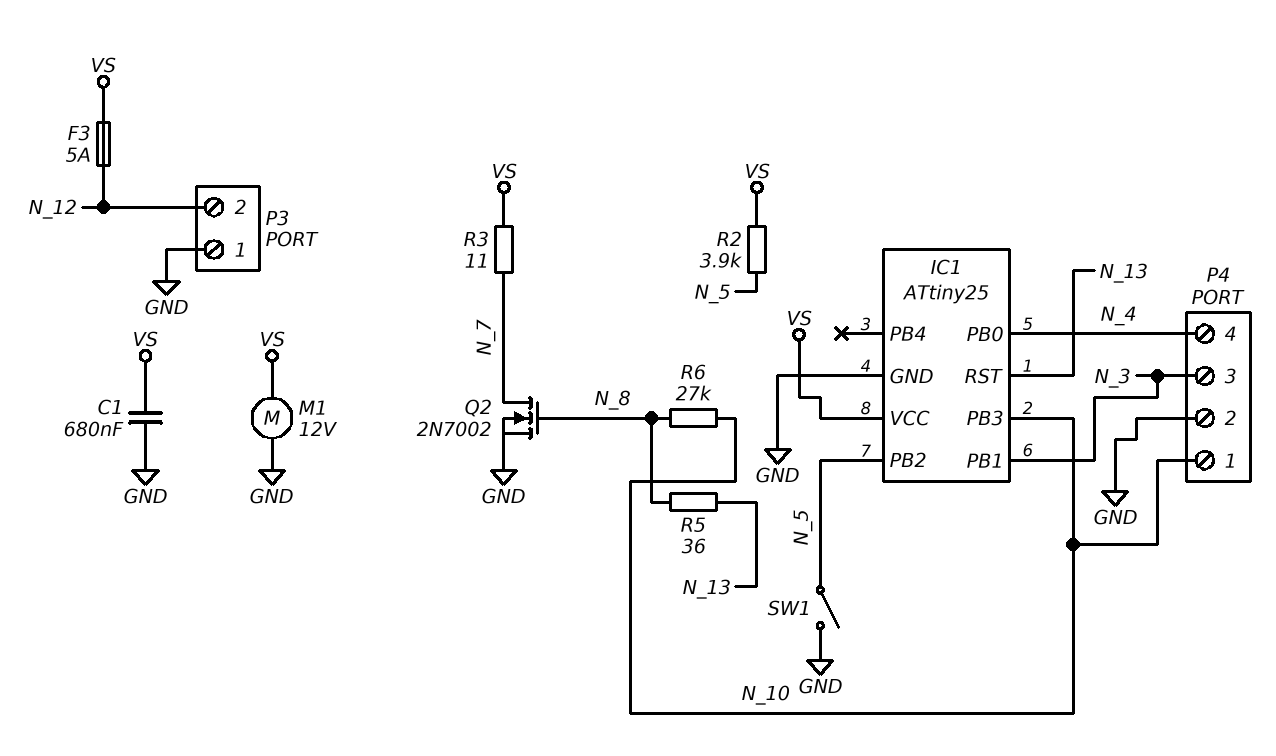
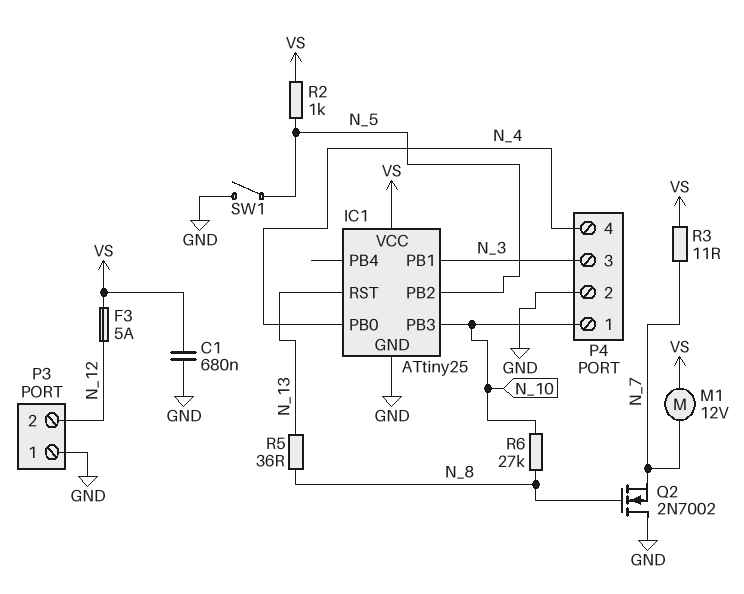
M1: motor 12V (GND, VS) -> motor 12V (N_7, VS)
Q2: NMOS 2N7002 (G N_8, D N_7, S GND) -> NMOS 2N7002 (G N_8, D GND, S N_7)
R2: 3.9k (N_5, VS) -> 1k (N_5, VS)

